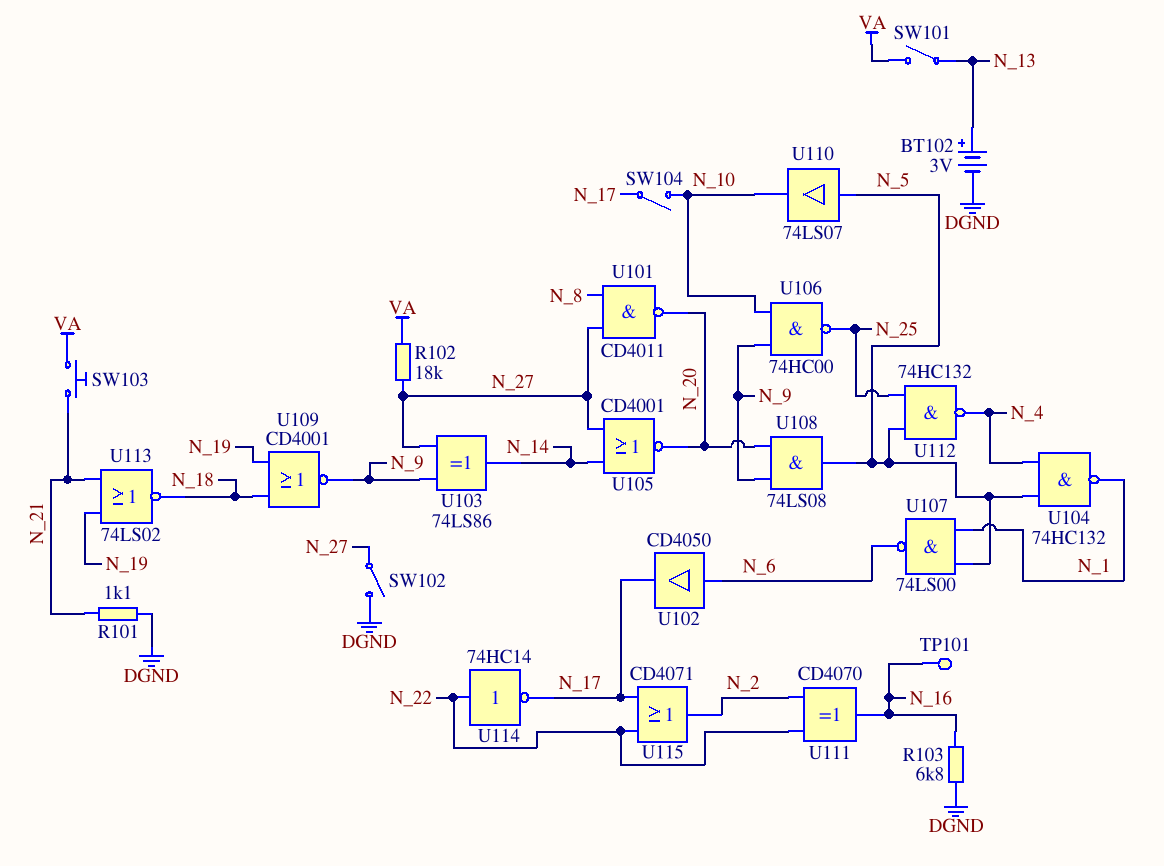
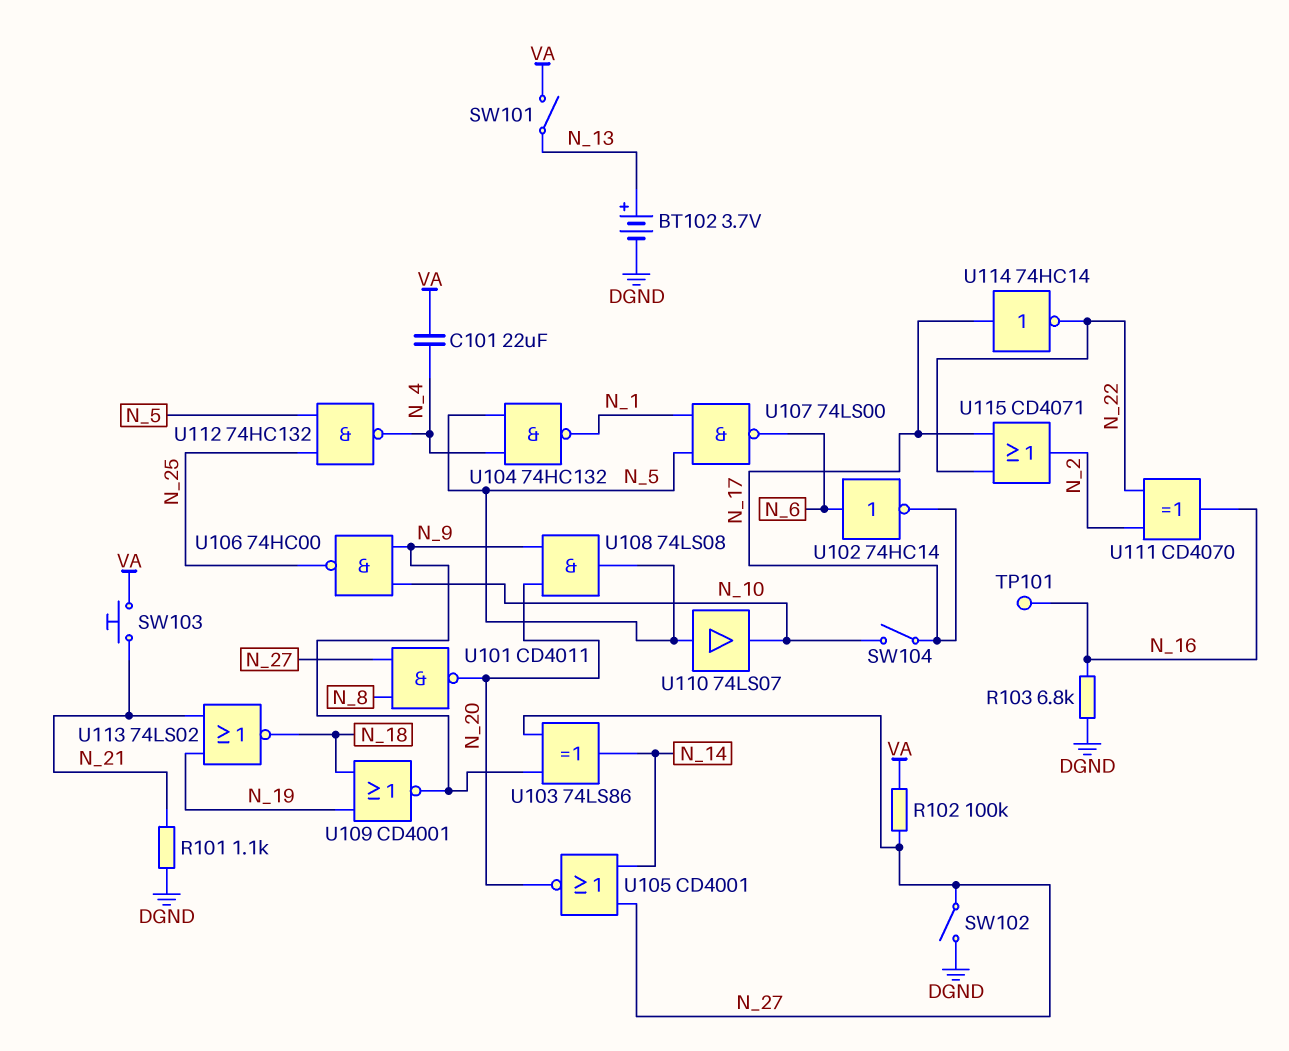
BT102: 3V (plus N_13, minus DGND) -> 3.7V (plus N_13, minus DGND)
C101: none -> 22uF (N_4, VA)
R102: 18k (N_27, VA) -> 100k (N_27, VA)
U102: buffer CD4050 (in N_6, out N_17) -> NOT 74HC14 (in N_6, out N_17)
U114: NOT 74HC14 (in N_22, out N_17) -> NOT 74HC14 (in N_17, out N_22)

